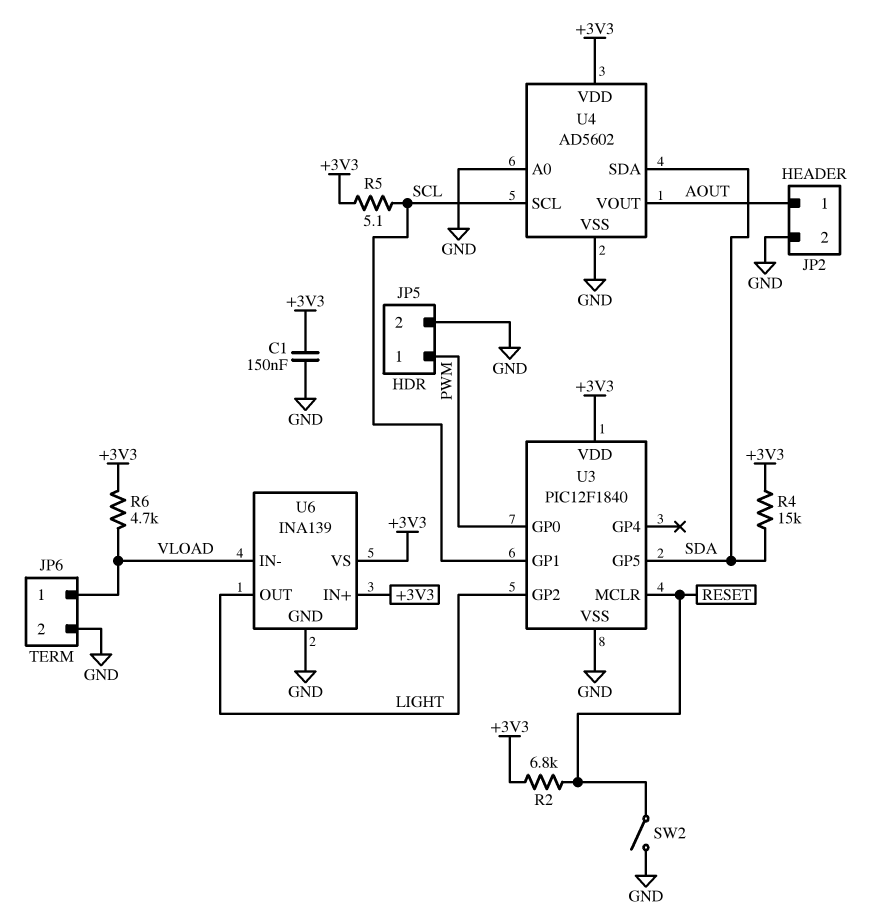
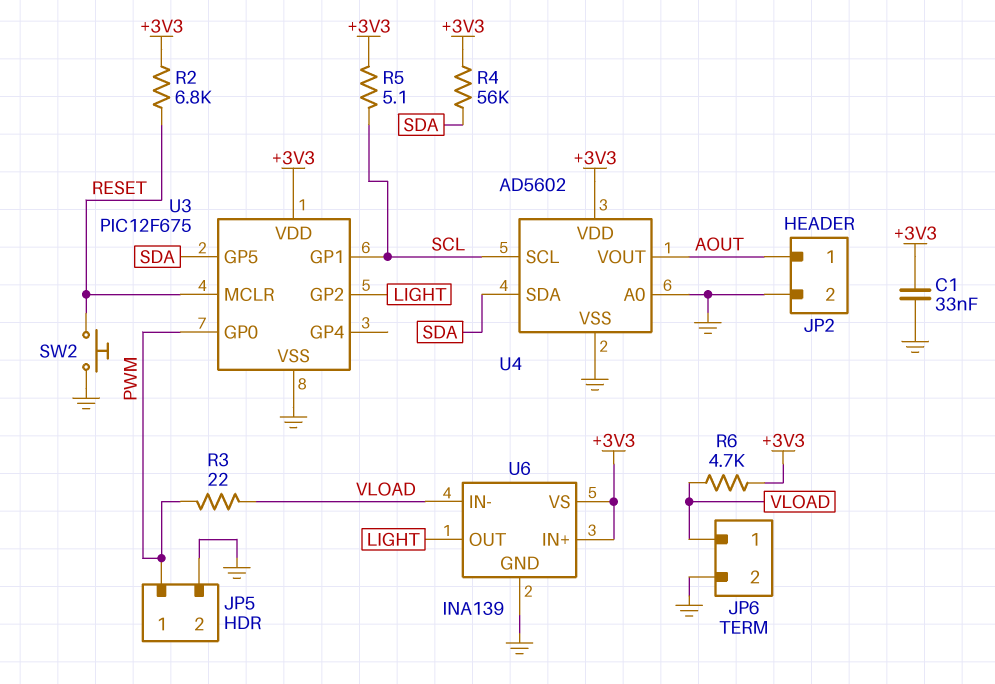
C1: 150nF (+3V3, GND) -> 33nF (+3V3, GND)
R3: none -> 22 (PWM, VLOAD)
R4: 15k (+3V3, SDA) -> 56k (+3V3, SDA)
SW2: switch (GND, RESET) -> button (GND, RESET)
U3: PIC12F1840 -> PIC12F675

